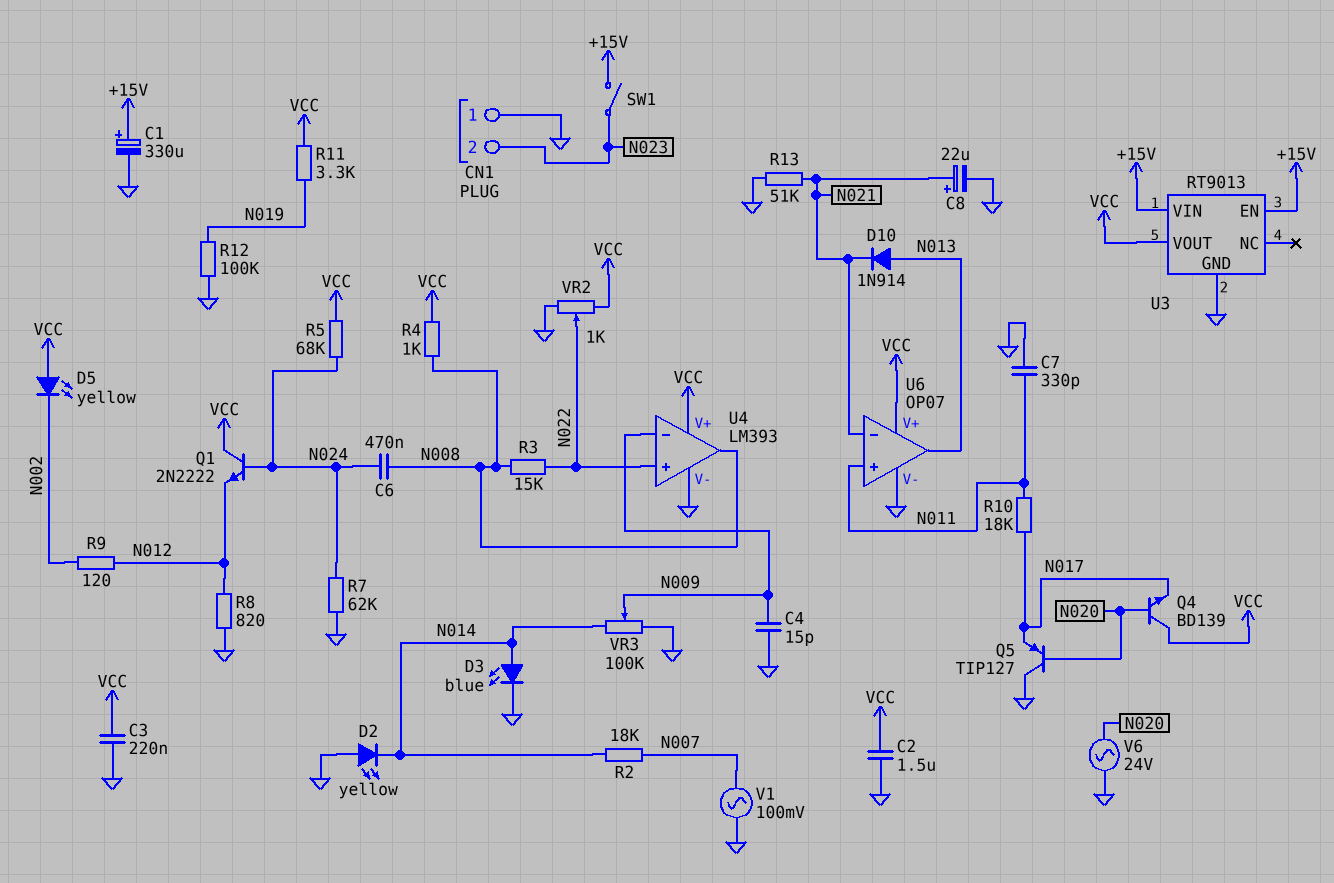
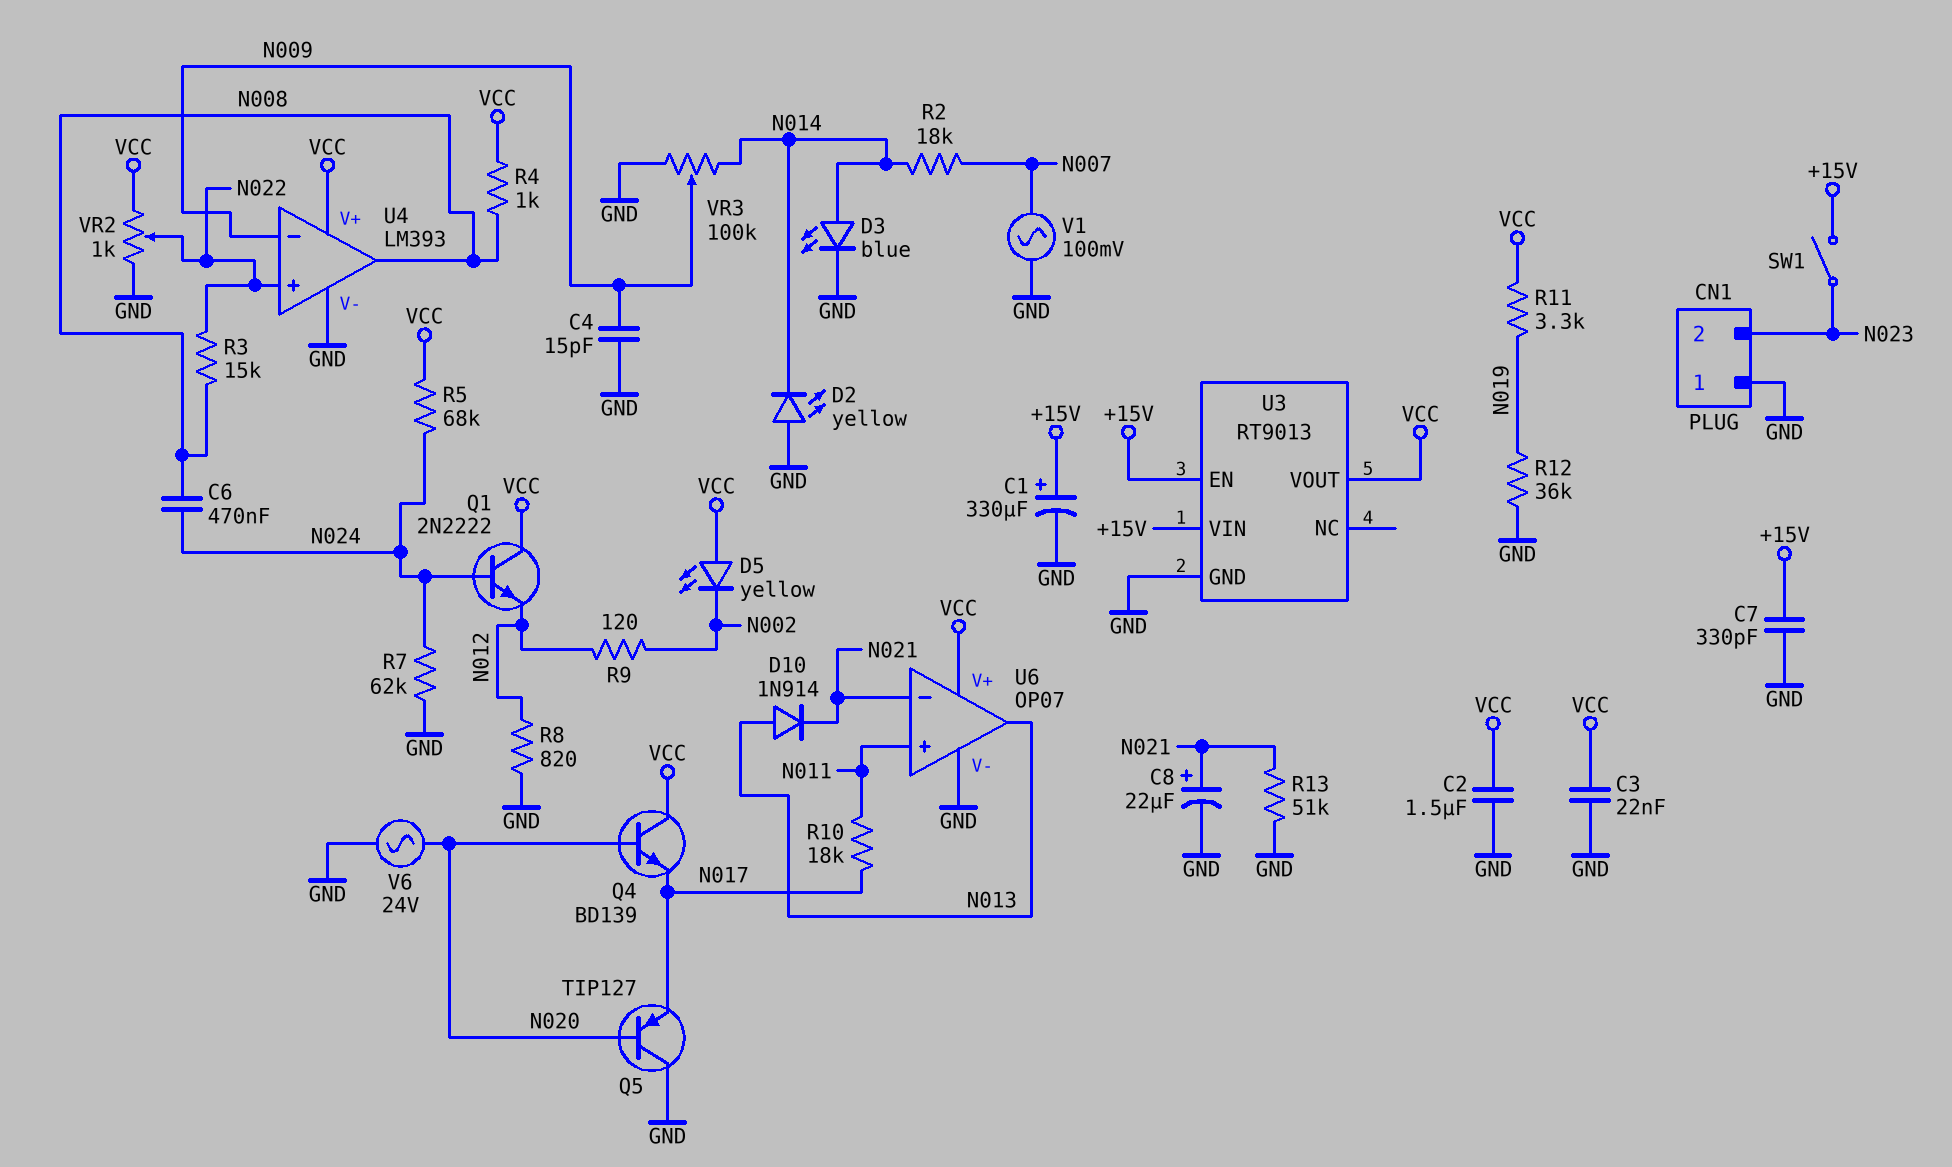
C3: 220nF (GND, VCC) -> 22nF (GND, VCC)
C7: 330pF (GND, N011) -> 330pF (+15V, GND)
R12: 100k (GND, N019) -> 36k (GND, N019)

